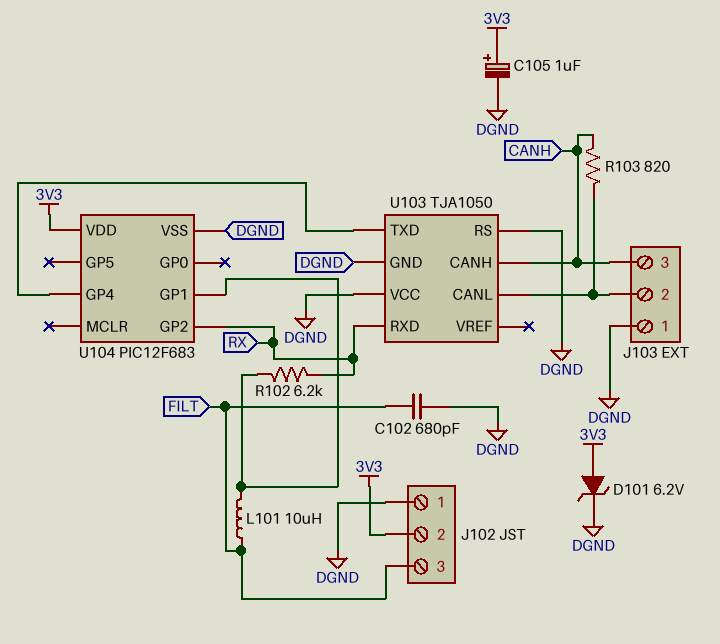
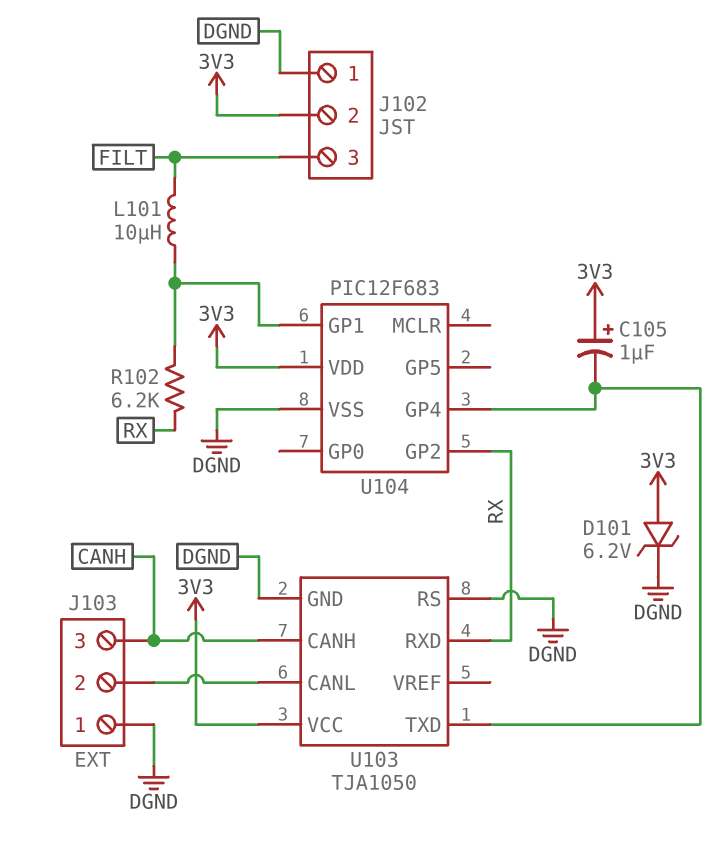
C102: 680pF (DGND, FILT) -> none
C105: 1uF (plus 3V3, minus DGND) -> 1uF (plus 3V3, minus U103/TXD)
R103: 820 (CANH, J103/2) -> none
U103 pin VCC: DGND -> 3V3

